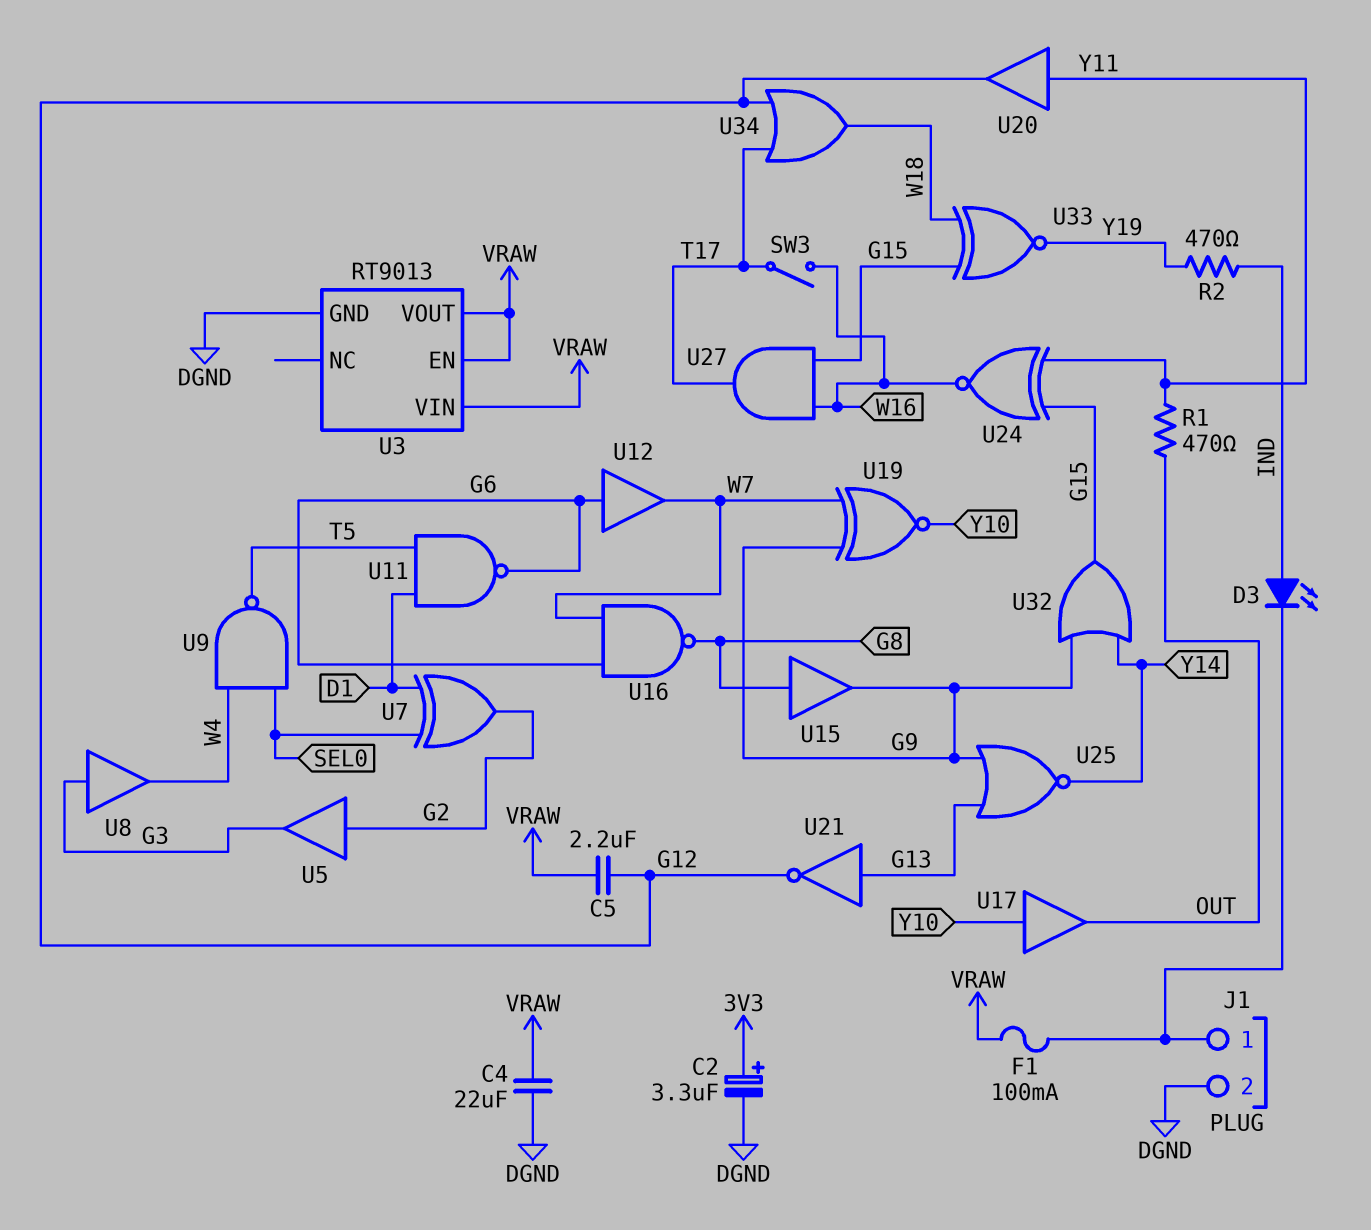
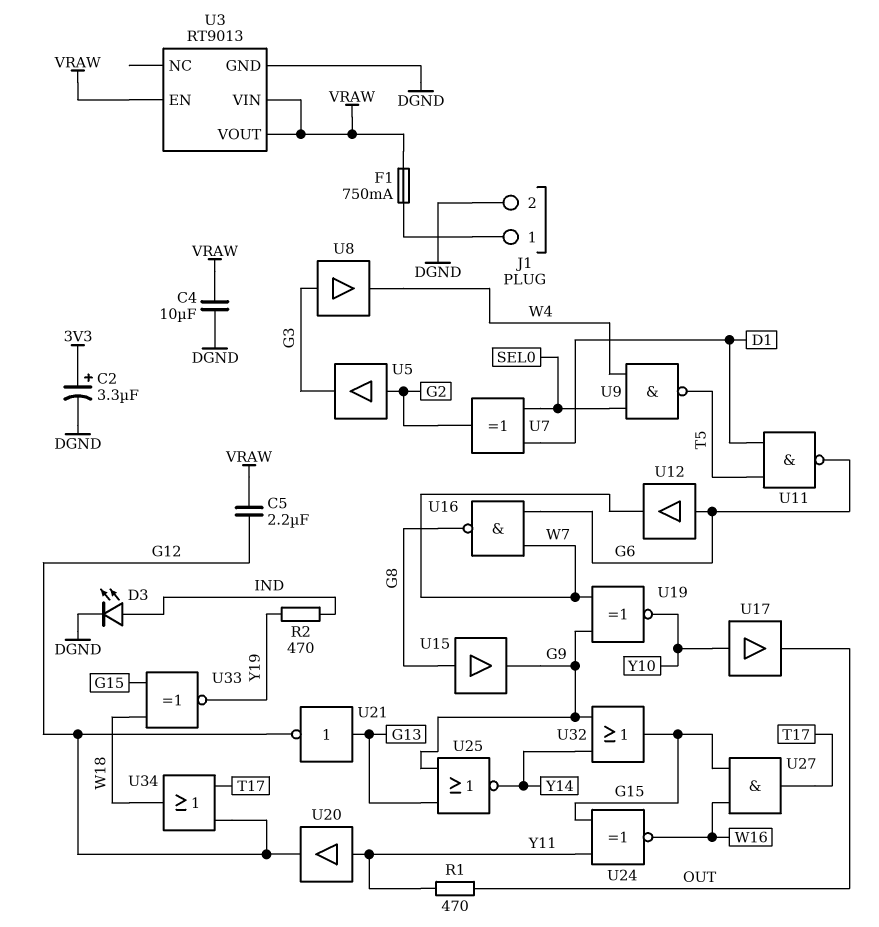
C4: 22uF (DGND, VRAW) -> 10uF (DGND, VRAW)
D3: LED (A IND, K J1/1) -> LED (A IND, K DGND)
F1: 100mA (J1/1, VRAW) -> 750mA (J1/1, VRAW)
SW3: switch (T17, W16) -> none

